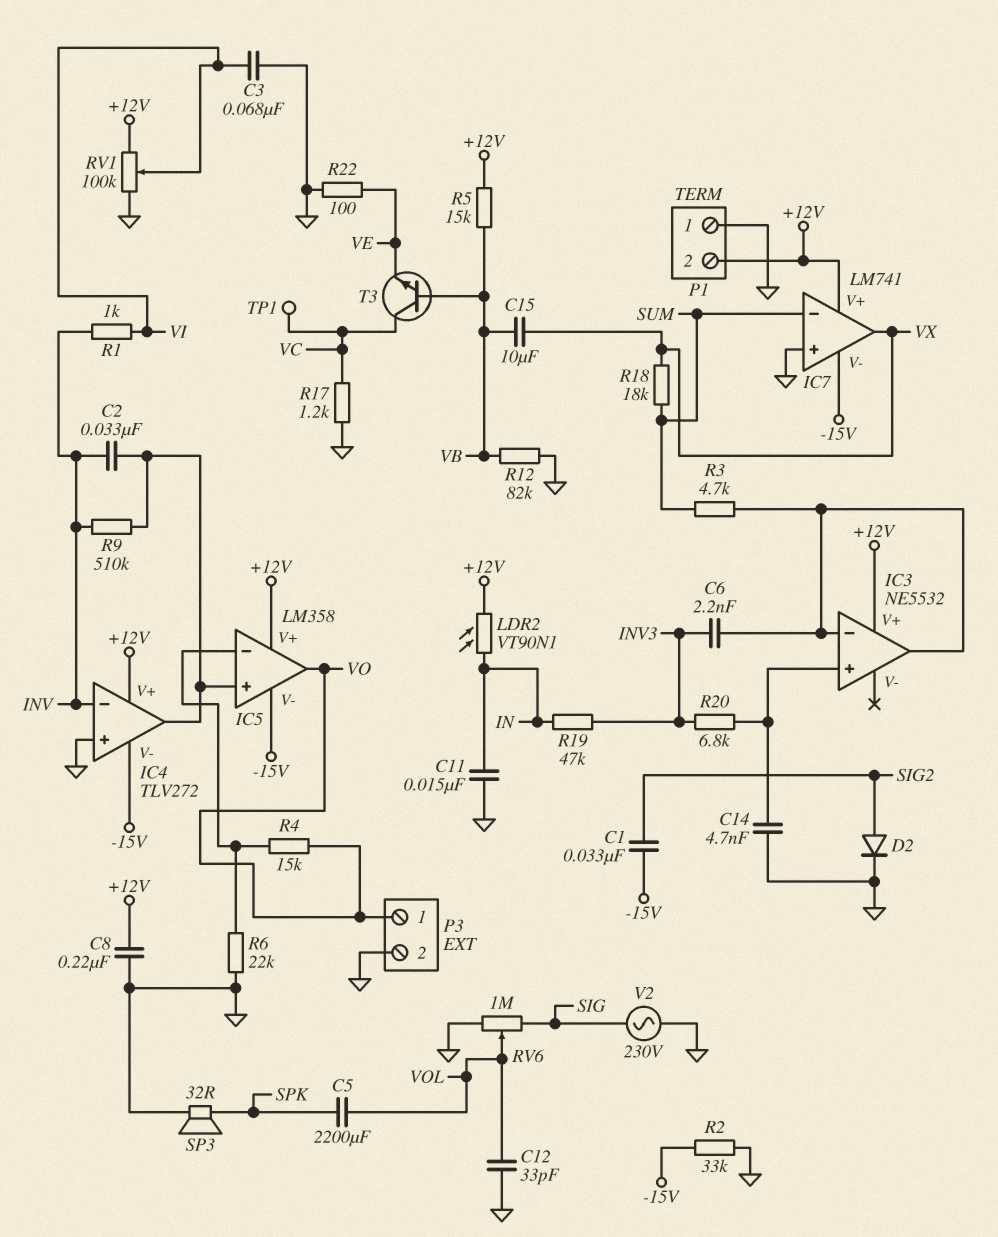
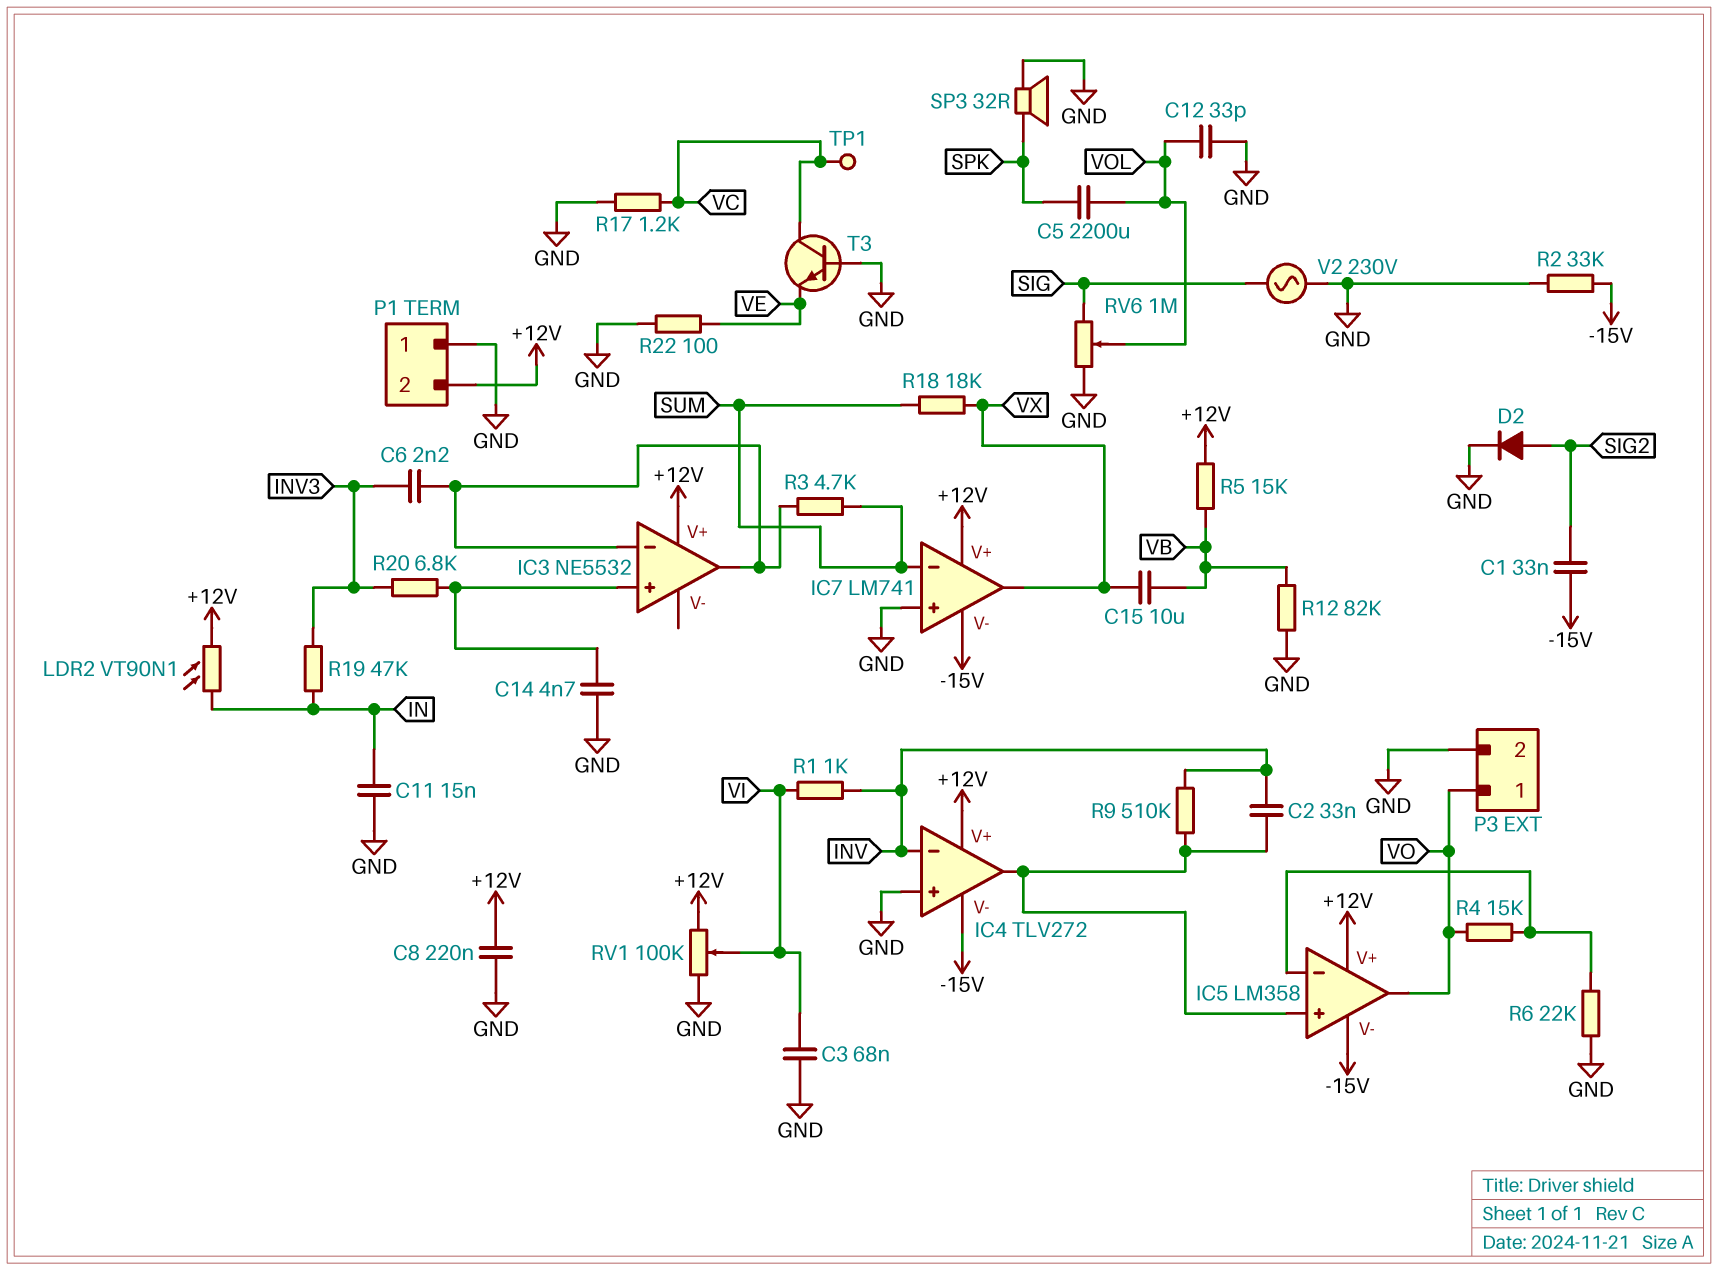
T3: NPN (B VB, C VC, E VE) -> NPN (B GND, C VC, E VE)

